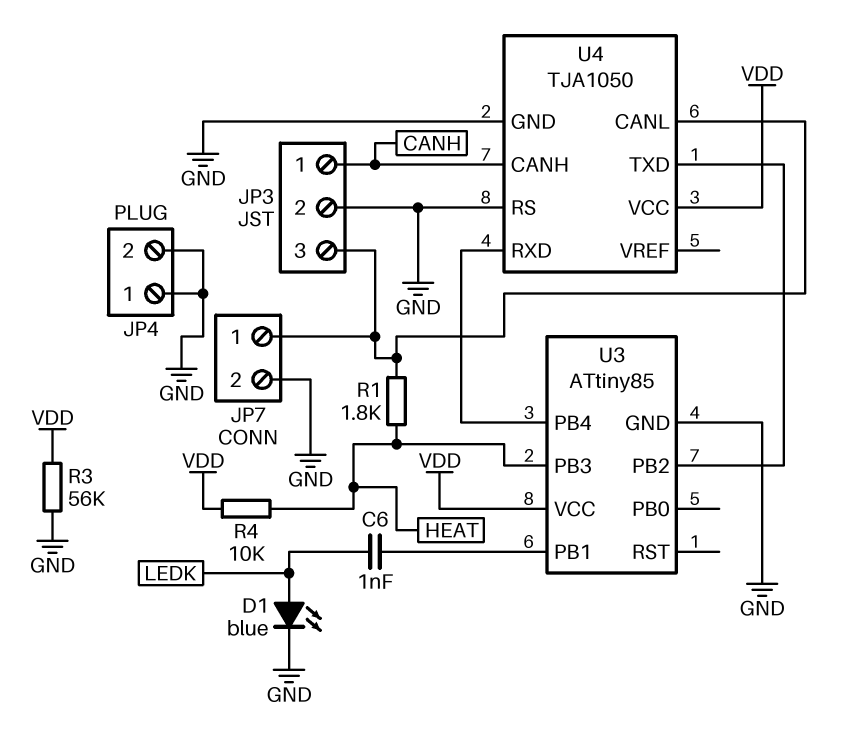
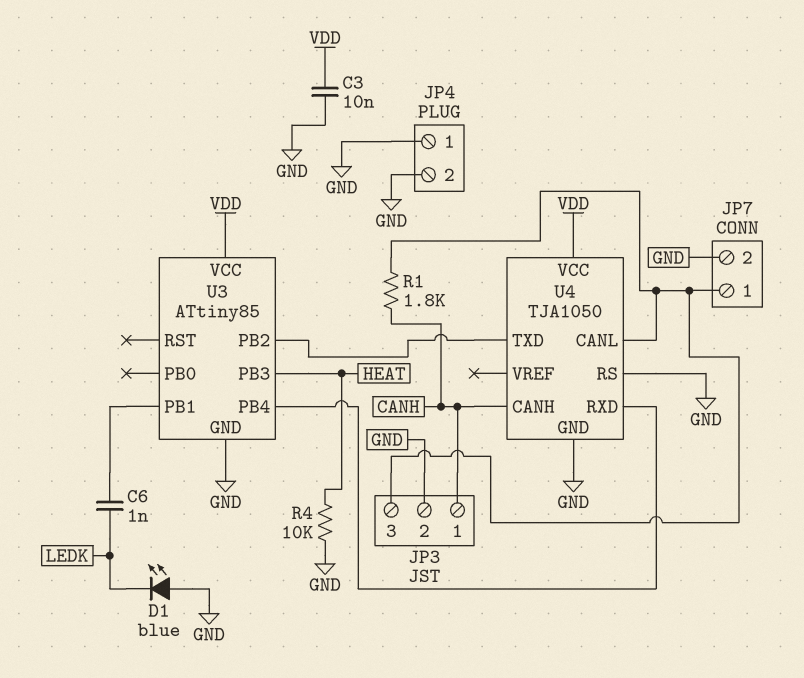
C3: none -> 10nF (GND, VDD)
D1: LED blue (A LEDK, K GND) -> LED blue (A GND, K LEDK)
R1: 1.8k (HEAT, JP3/3) -> 1.8k (CANH, JP3/3)
R3: 56k (GND, VDD) -> none
R4: 10k (HEAT, VDD) -> 10k (GND, HEAT)

